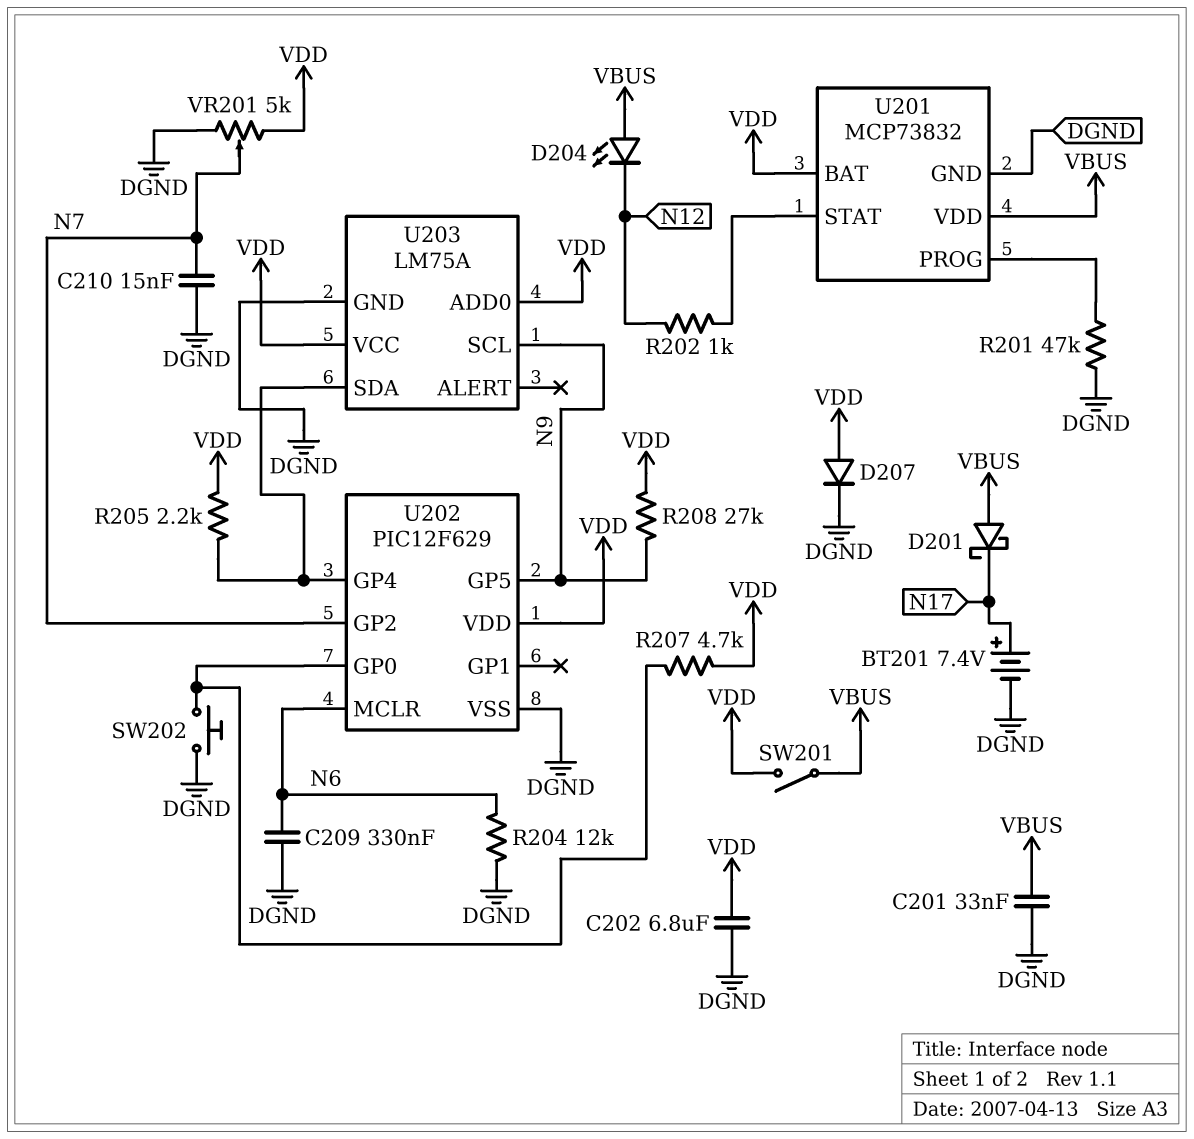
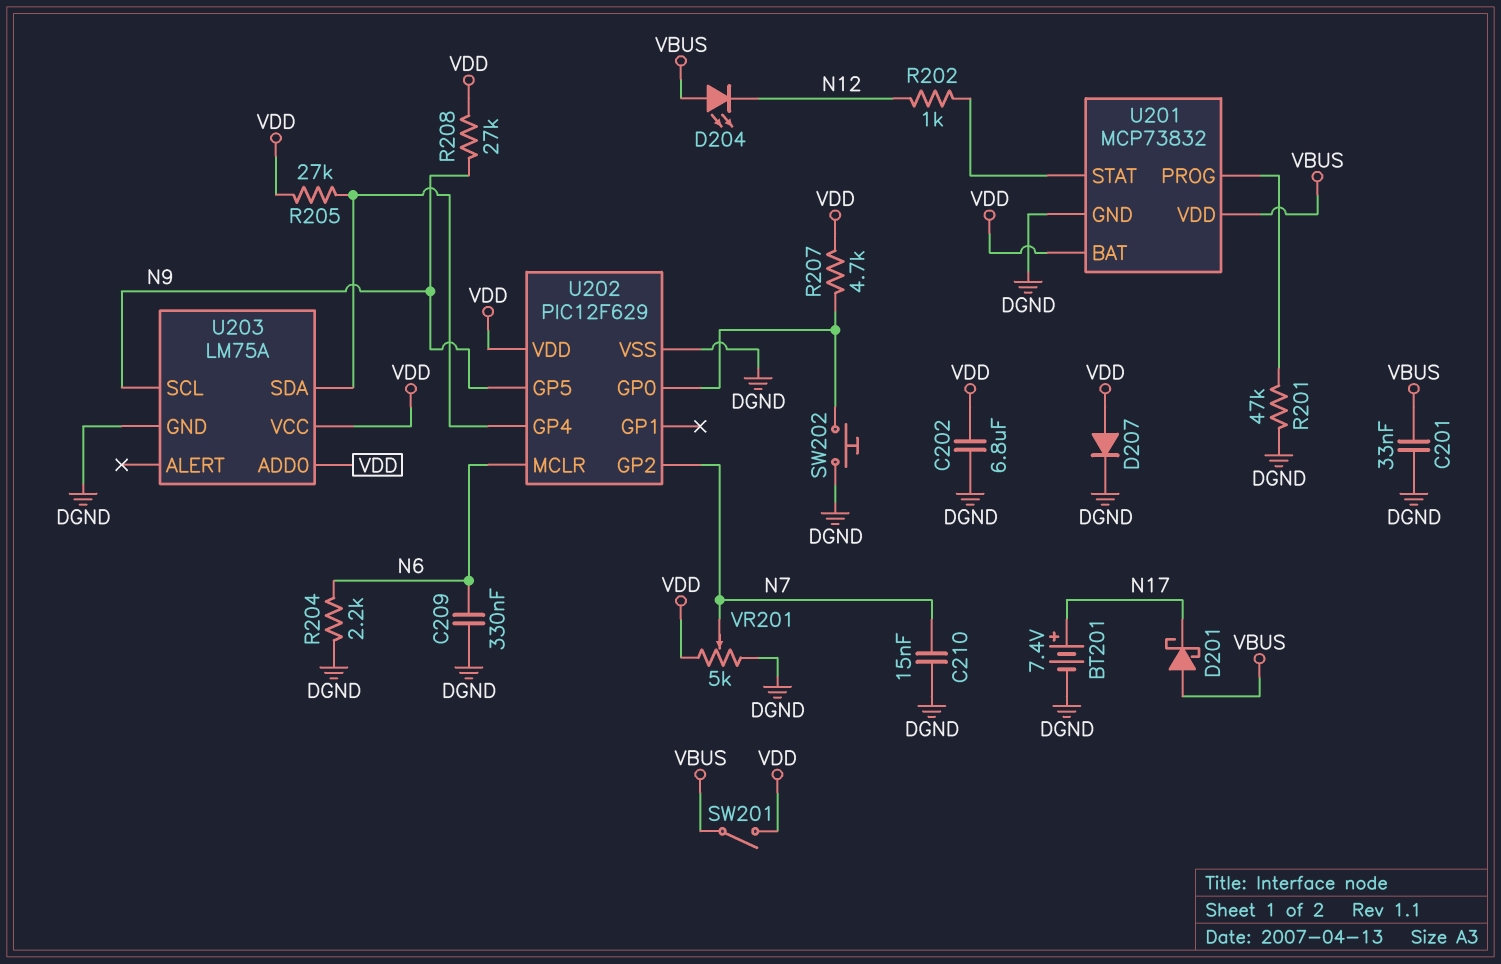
R204: 12k (DGND, N6) -> 2.2k (DGND, N6)
R205: 2.2k (U202/GP4, VDD) -> 27k (U202/GP4, VDD)

